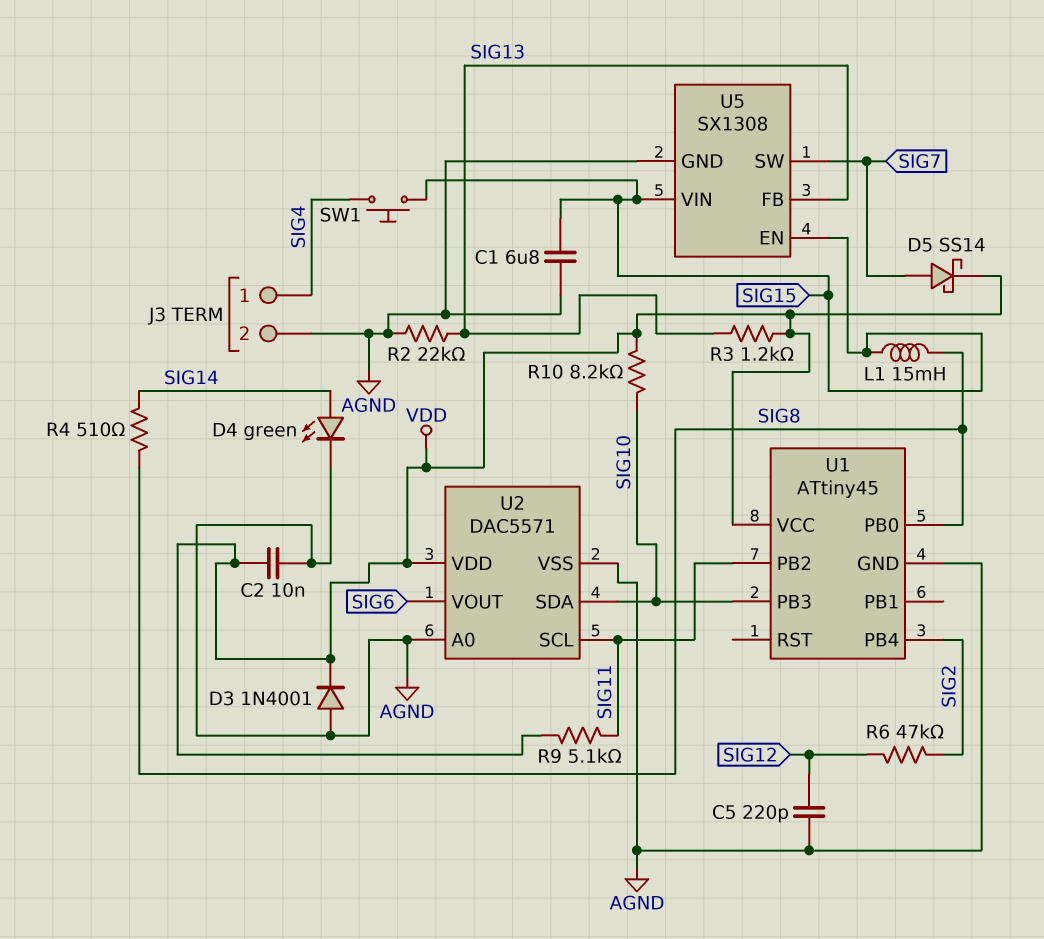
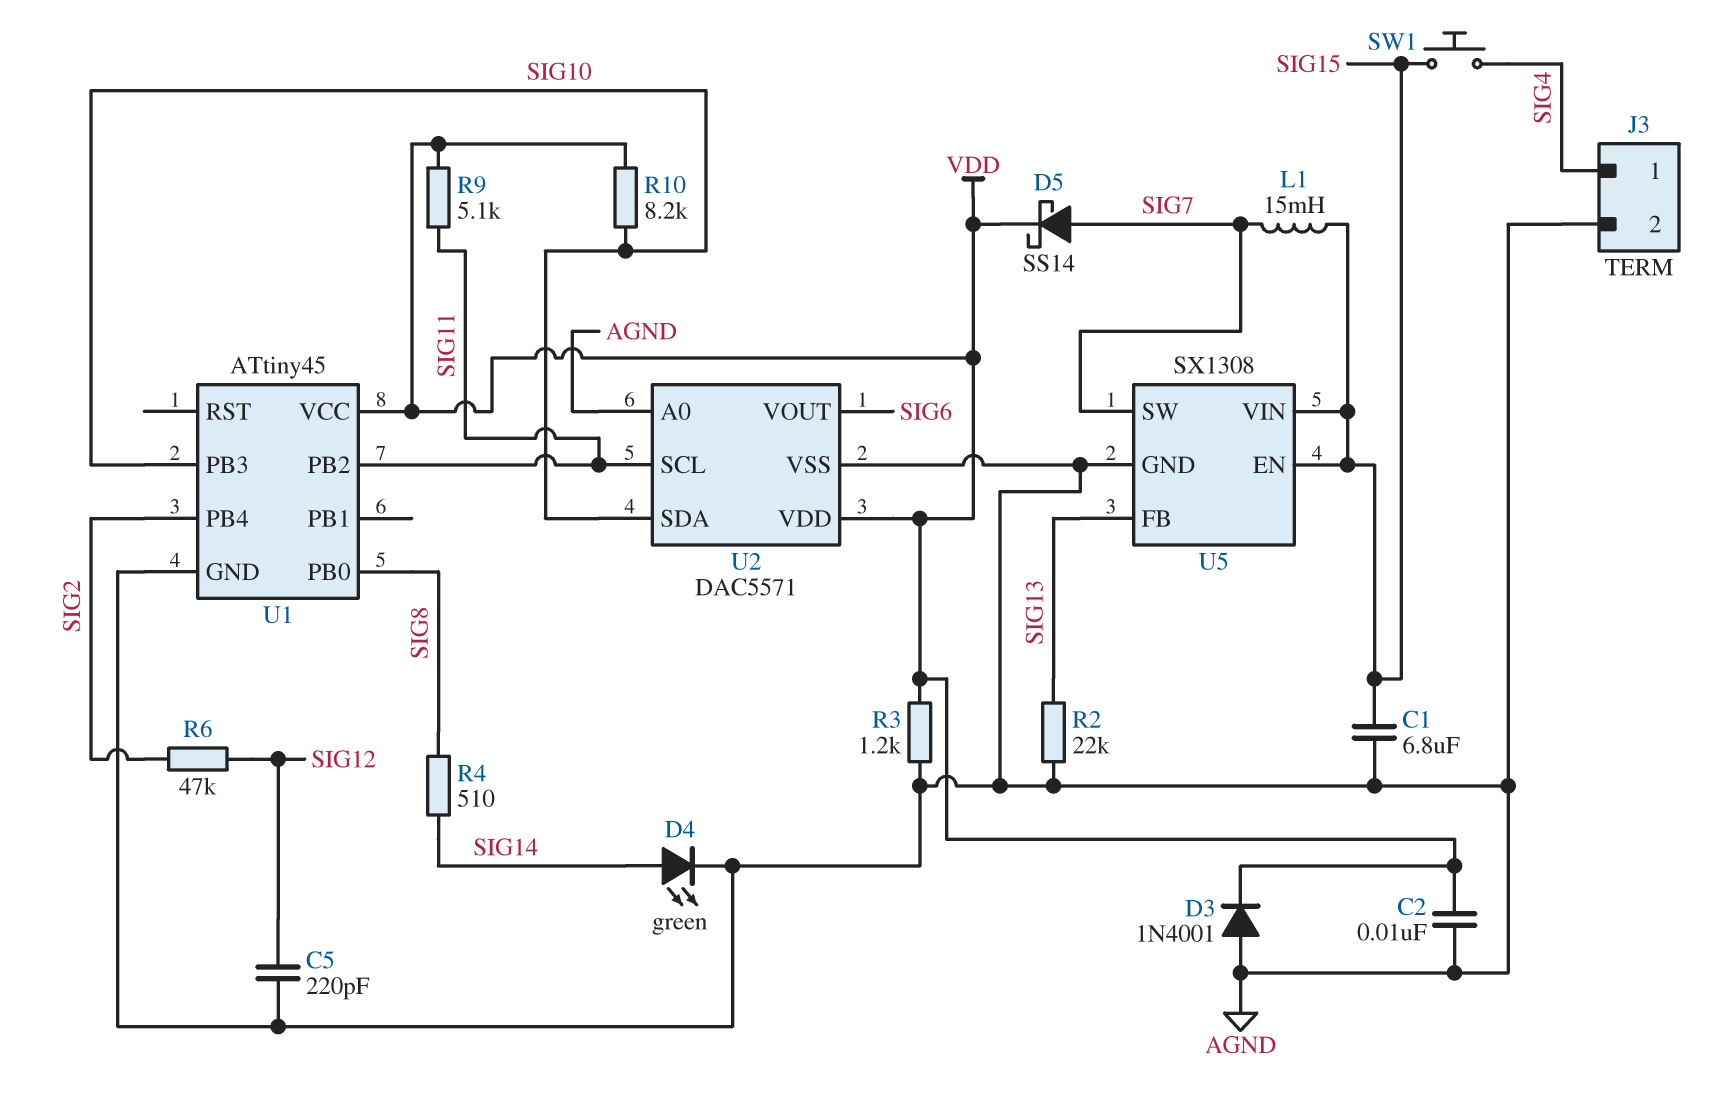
L1: 15mH (SIG8, SIG15) -> 15mH (SIG7, SIG15)
R3: 1.2k (SIG13, VDD) -> 1.2k (AGND, VDD)

